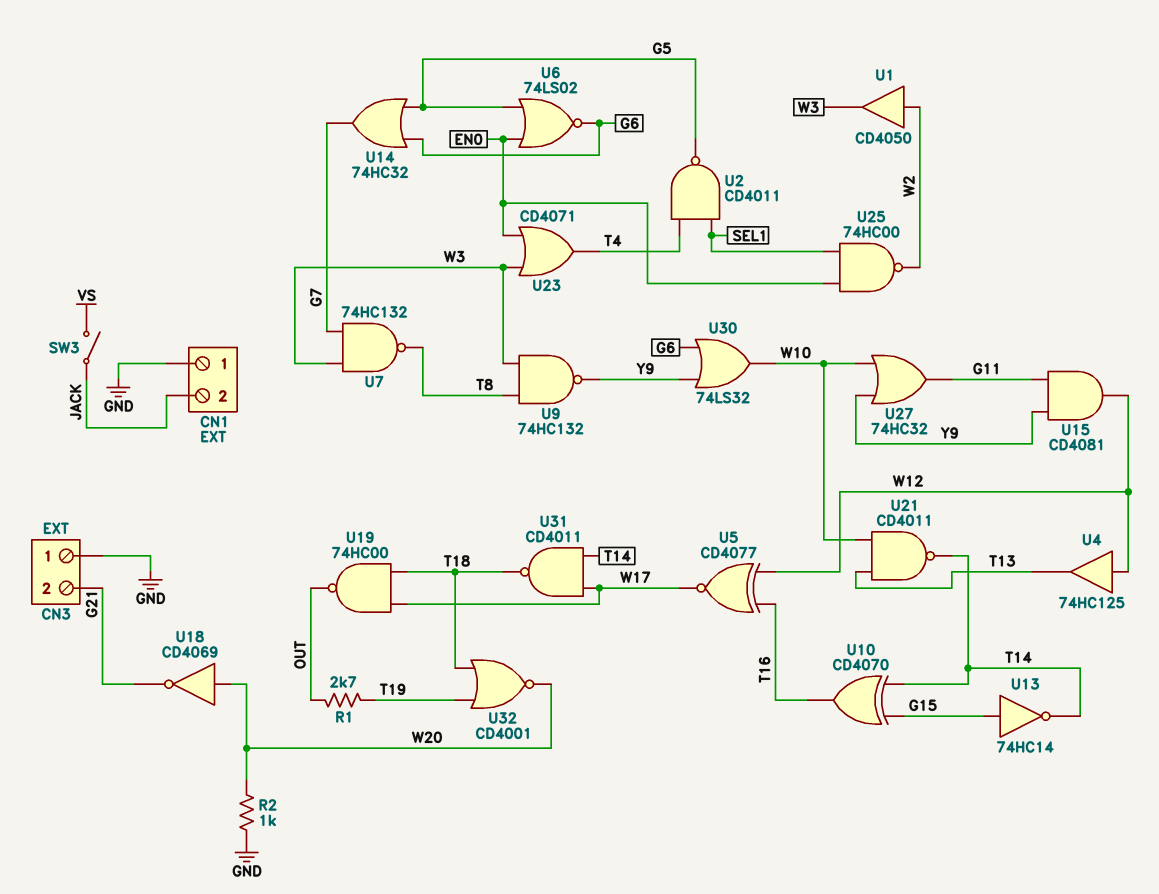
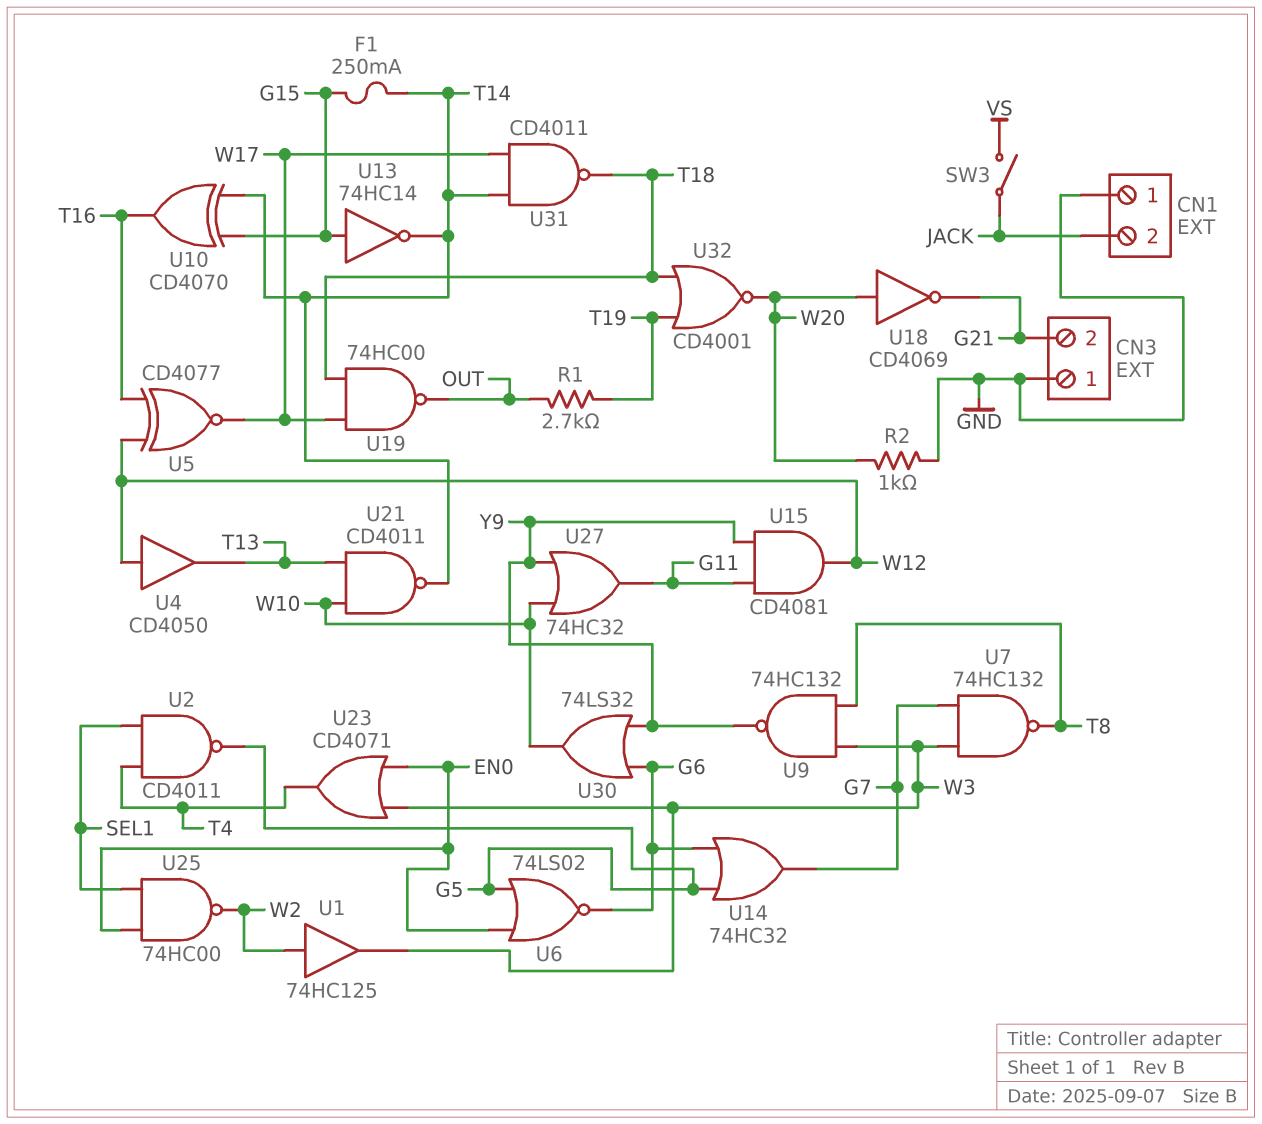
F1: none -> 250mA (G15, T14)
U1: buffer CD4050 (in W2, out W3) -> buffer 74HC125 (in W2, out W3)
U4: buffer 74HC125 (in W12, out T13) -> buffer CD4050 (in W12, out T13)

